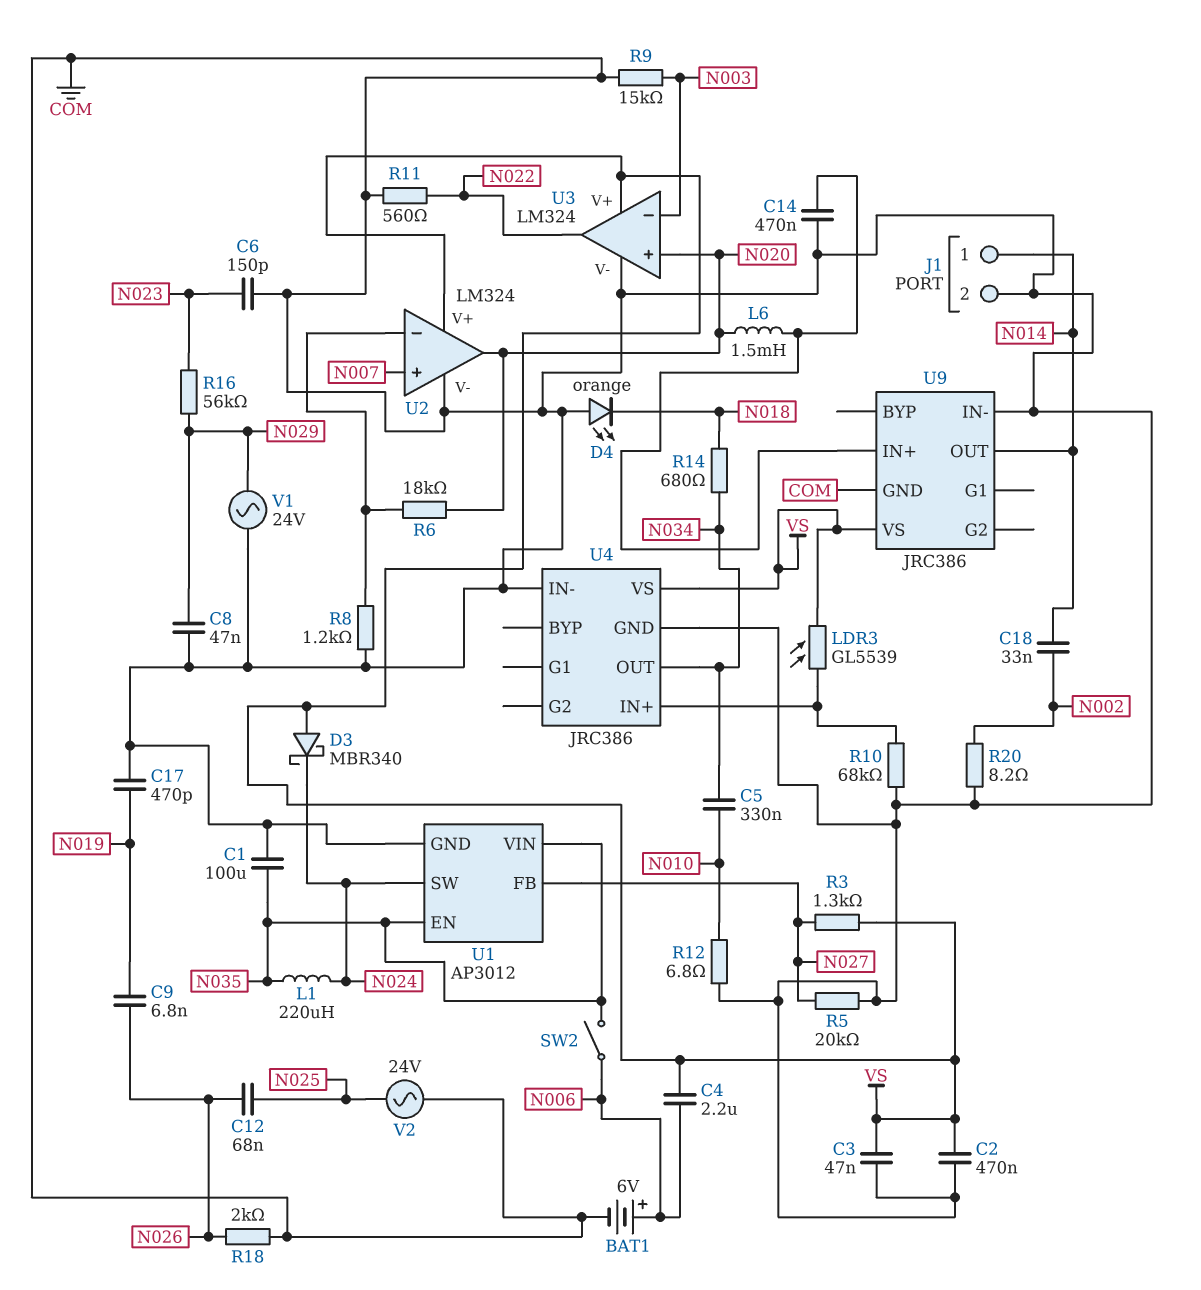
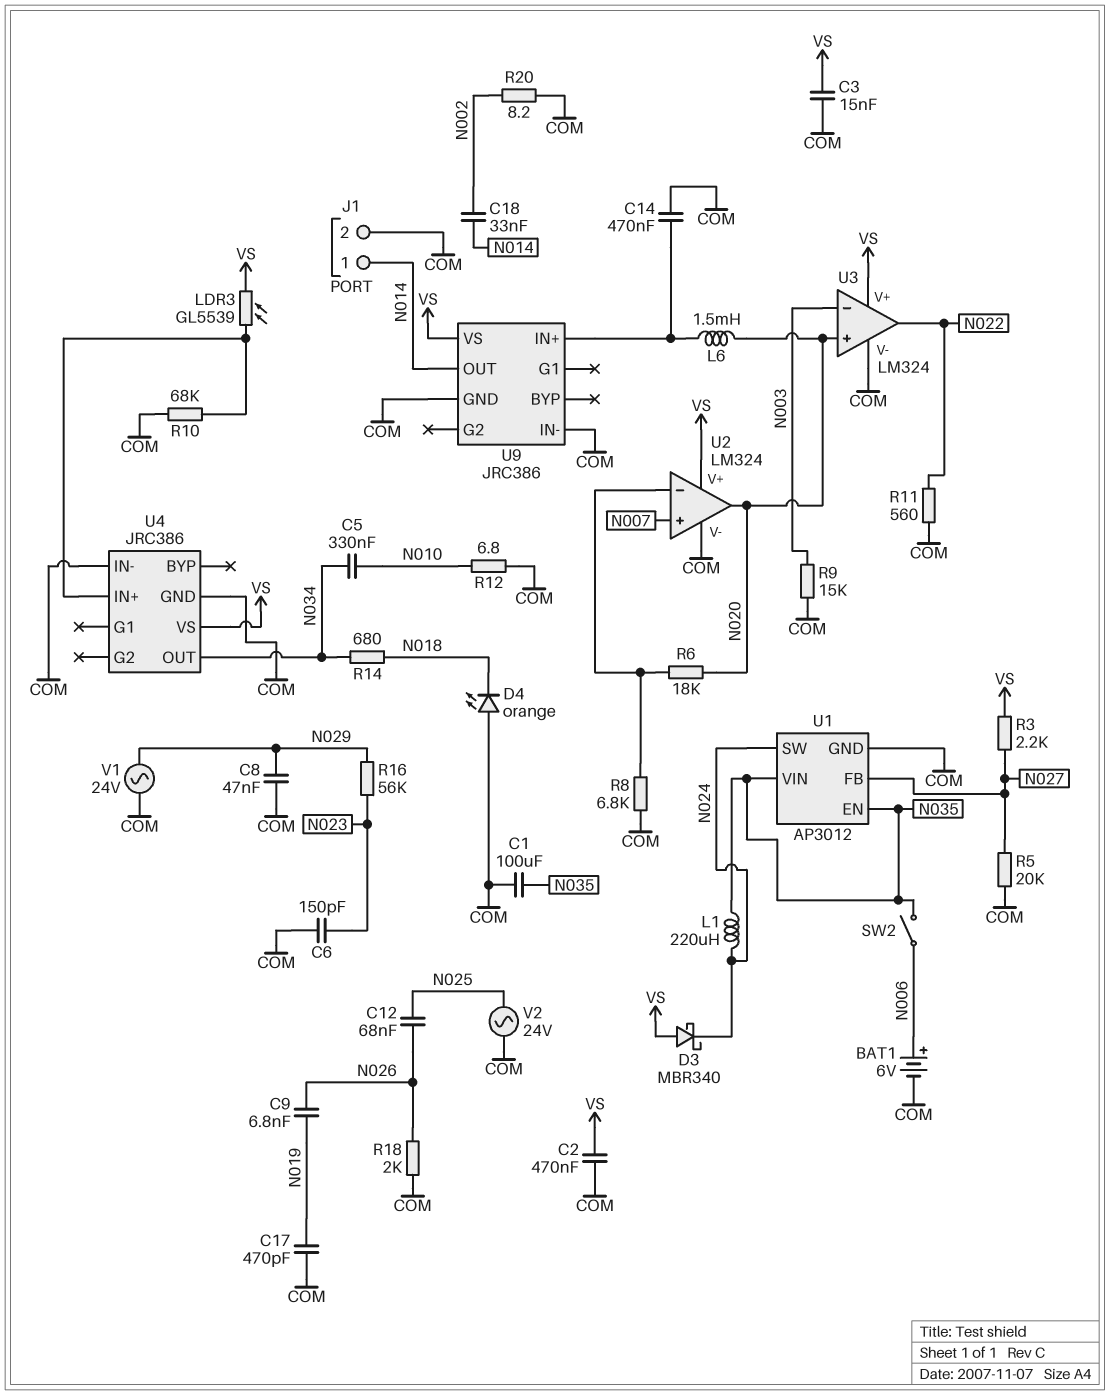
C3: 47nF (COM, VS) -> 15nF (COM, VS)
C4: 2.2uF (N006, VS) -> none
R3: 1.3k (N027, VS) -> 2.2k (N027, VS)
R8: 1.2k (COM, U2/in-) -> 6.8k (COM, U2/in-)

